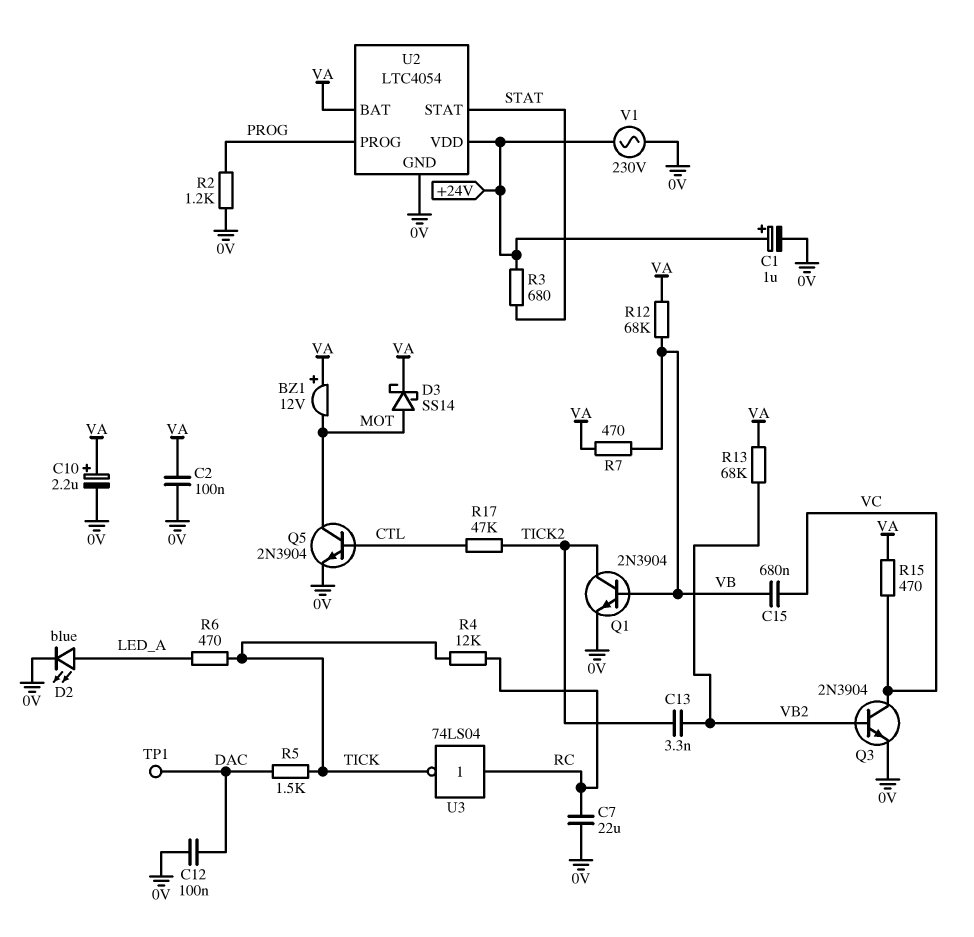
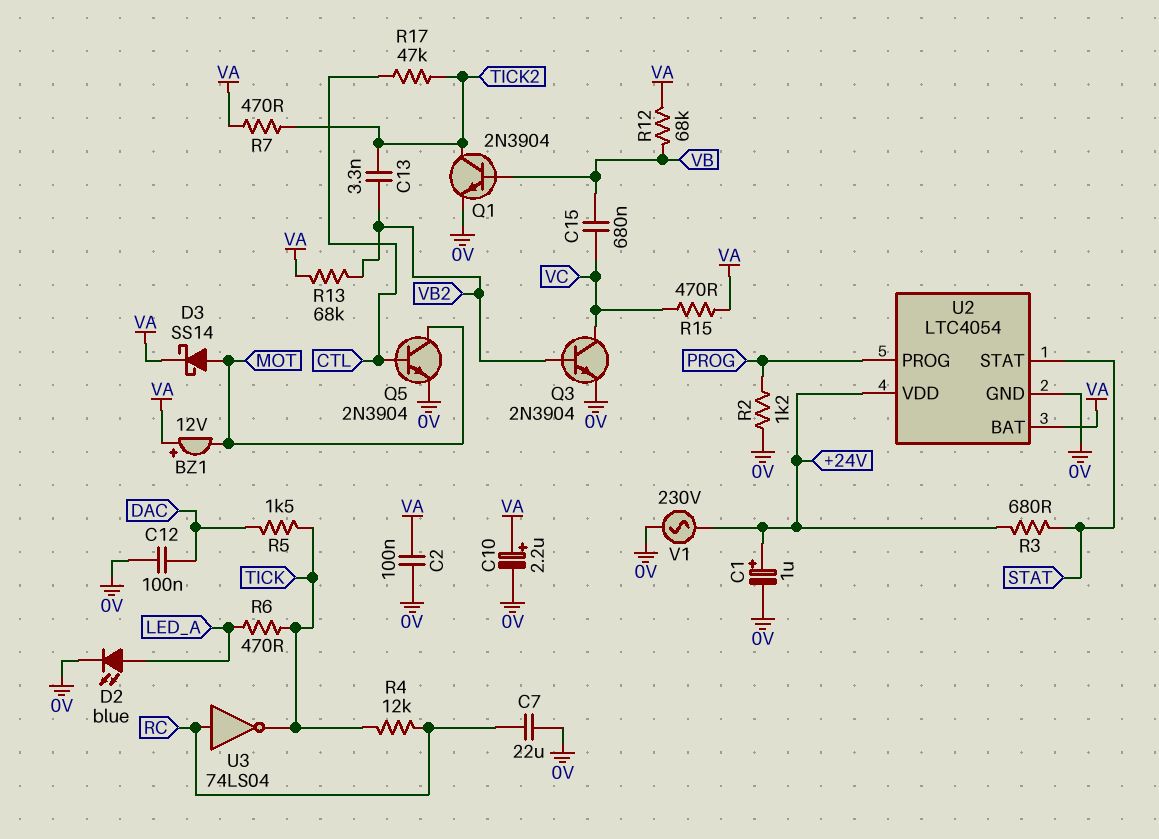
R7: 470 (VA, VB) -> 470 (TICK2, VA)
TP1: test point (DAC) -> none

